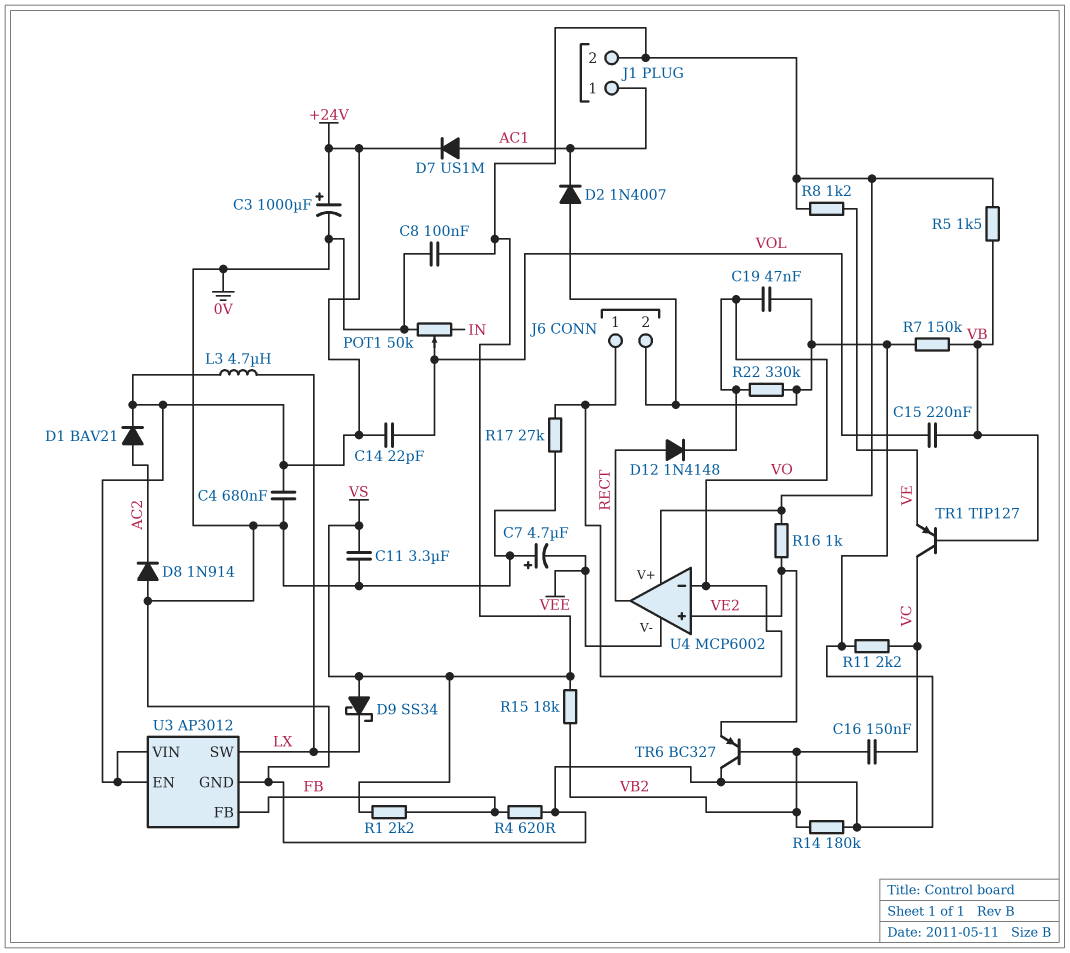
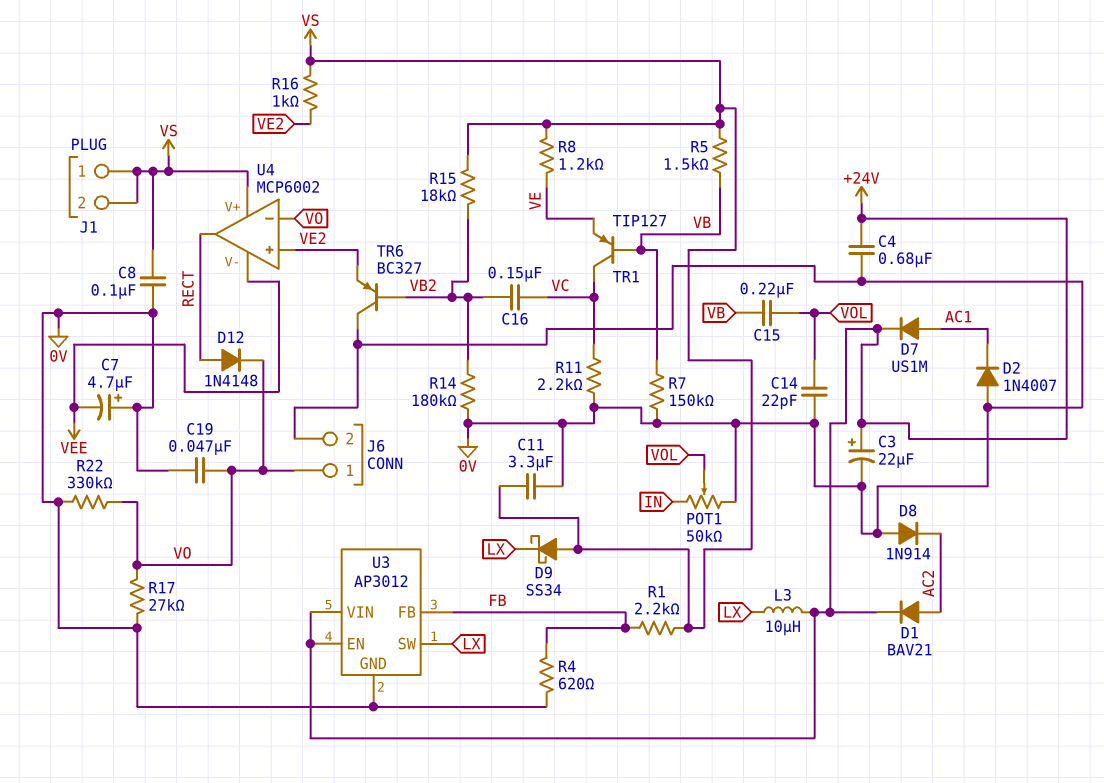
C3: 1000uF (plus +24V, minus 0V) -> 22uF (plus +24V, minus 0V)
C14: 22pF (+24V, VOL) -> 22pF (0V, VOL)
J1 pin 1: AC1 -> VS
L3: 4.7uH (+24V, LX) -> 10uH (+24V, LX)

